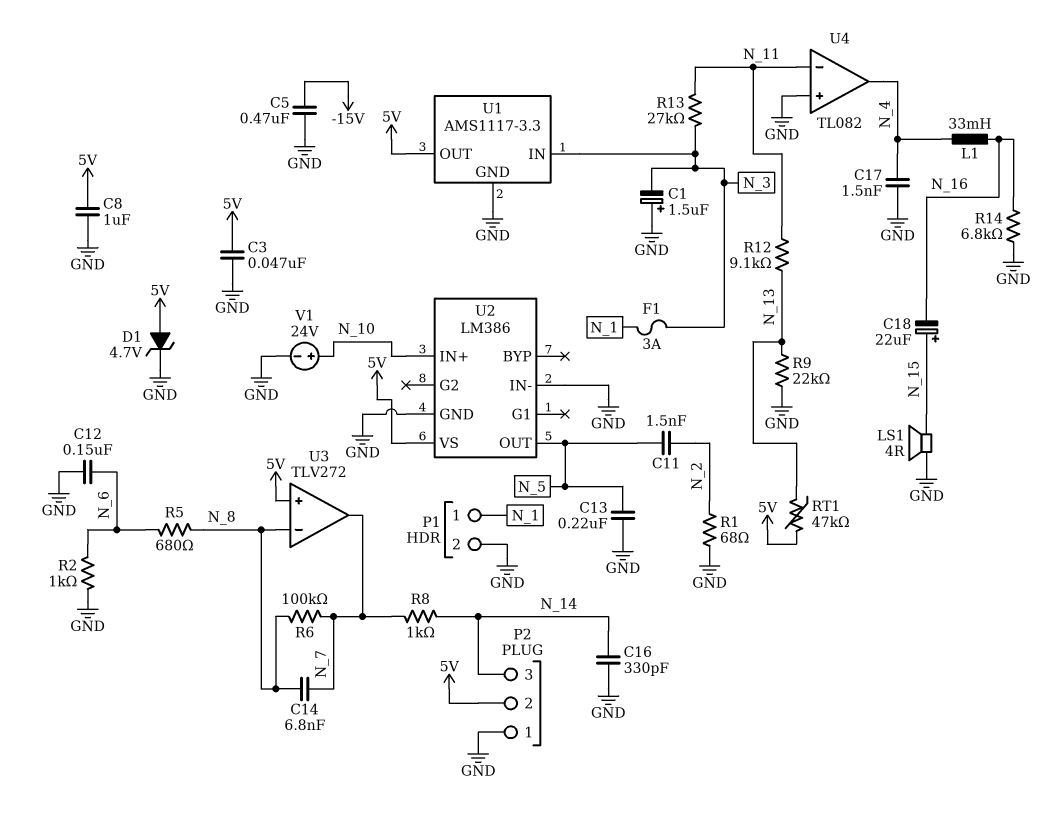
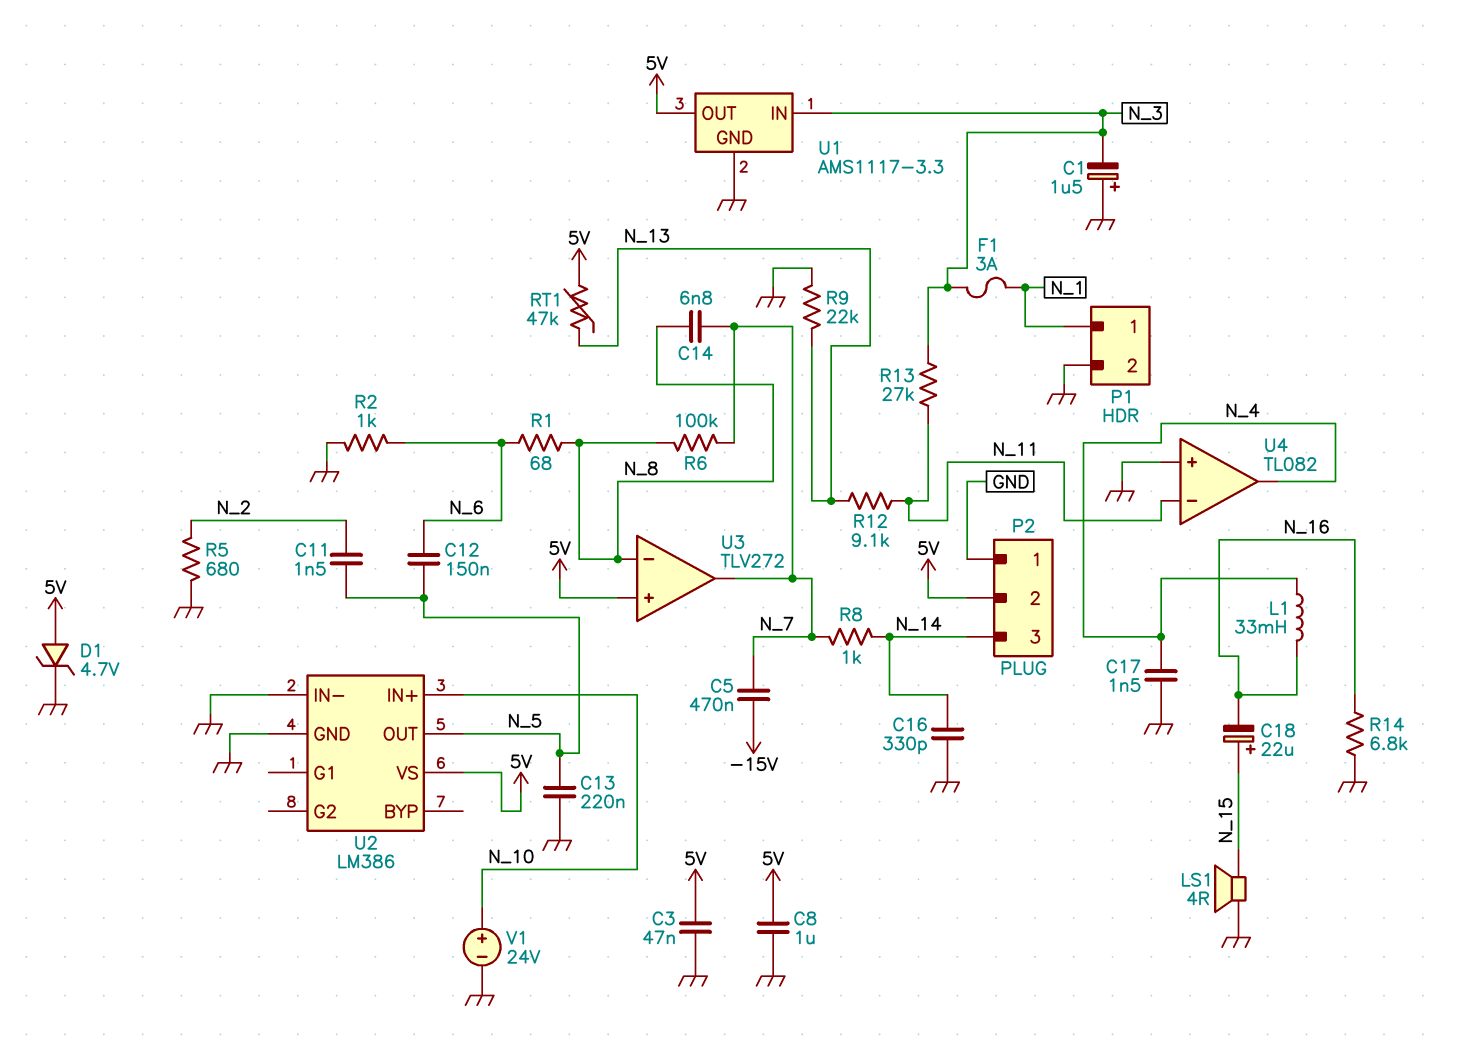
C5: 470nF (-15V, GND) -> 470nF (-15V, N_7)
C12: 150nF (GND, N_6) -> 150nF (N_5, N_6)
R1: 68 (GND, N_2) -> 68 (N_6, N_8)
R5: 680 (N_6, N_8) -> 680 (GND, N_2)

